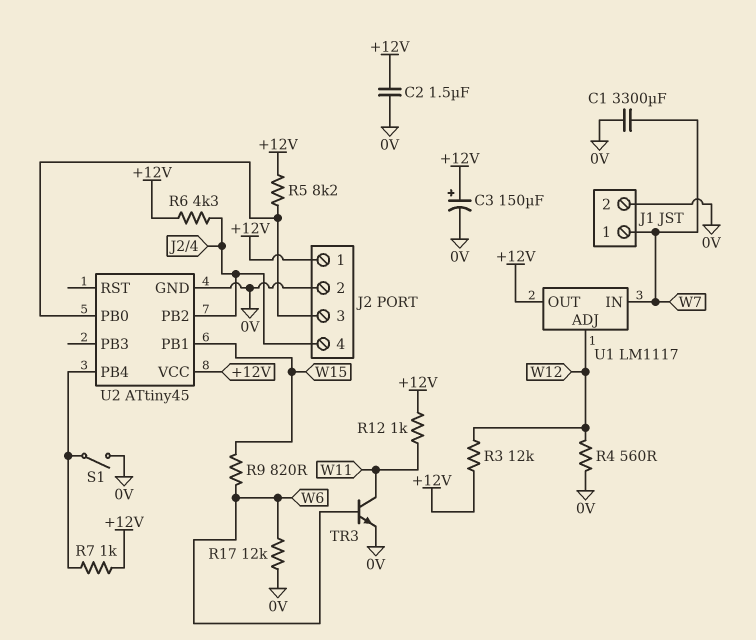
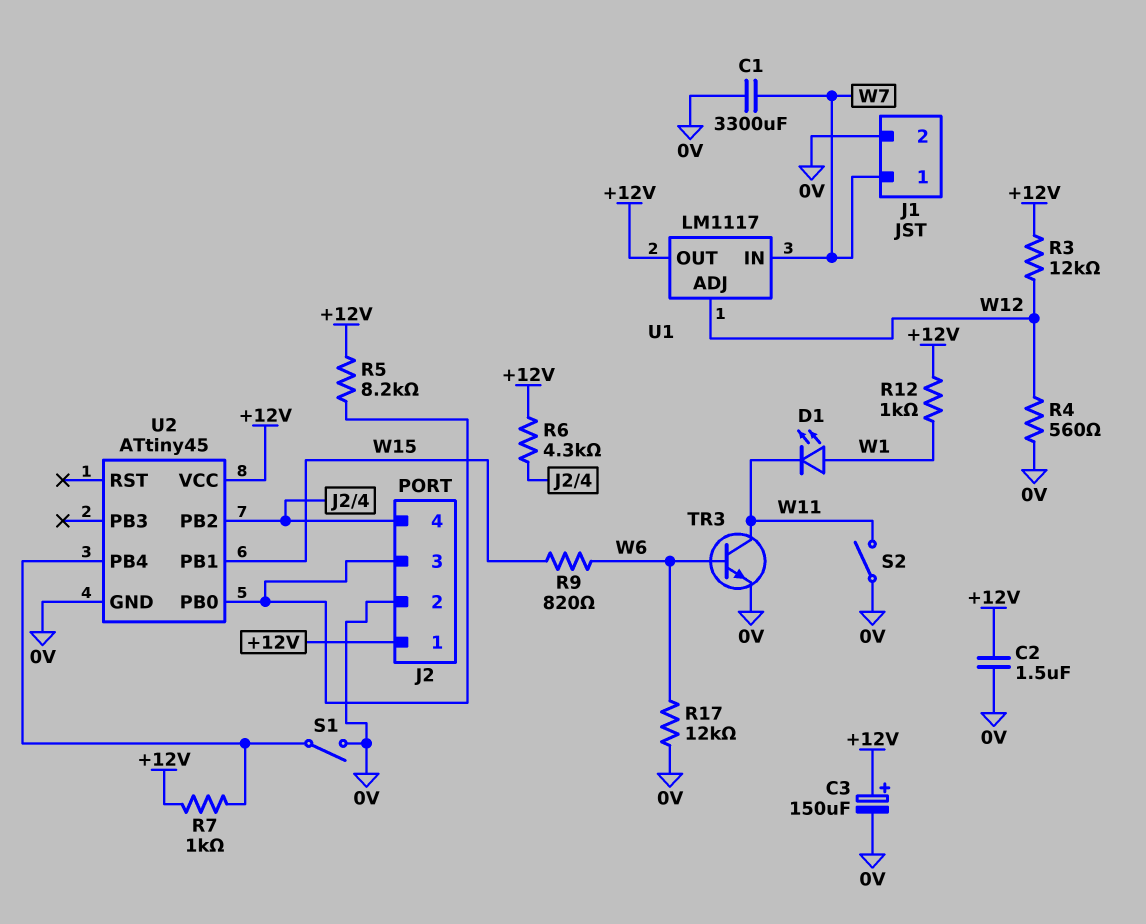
D1: none -> LED (A W1, K W11)
R12: 1k (+12V, W11) -> 1k (+12V, W1)
S2: none -> switch (0V, W11)

